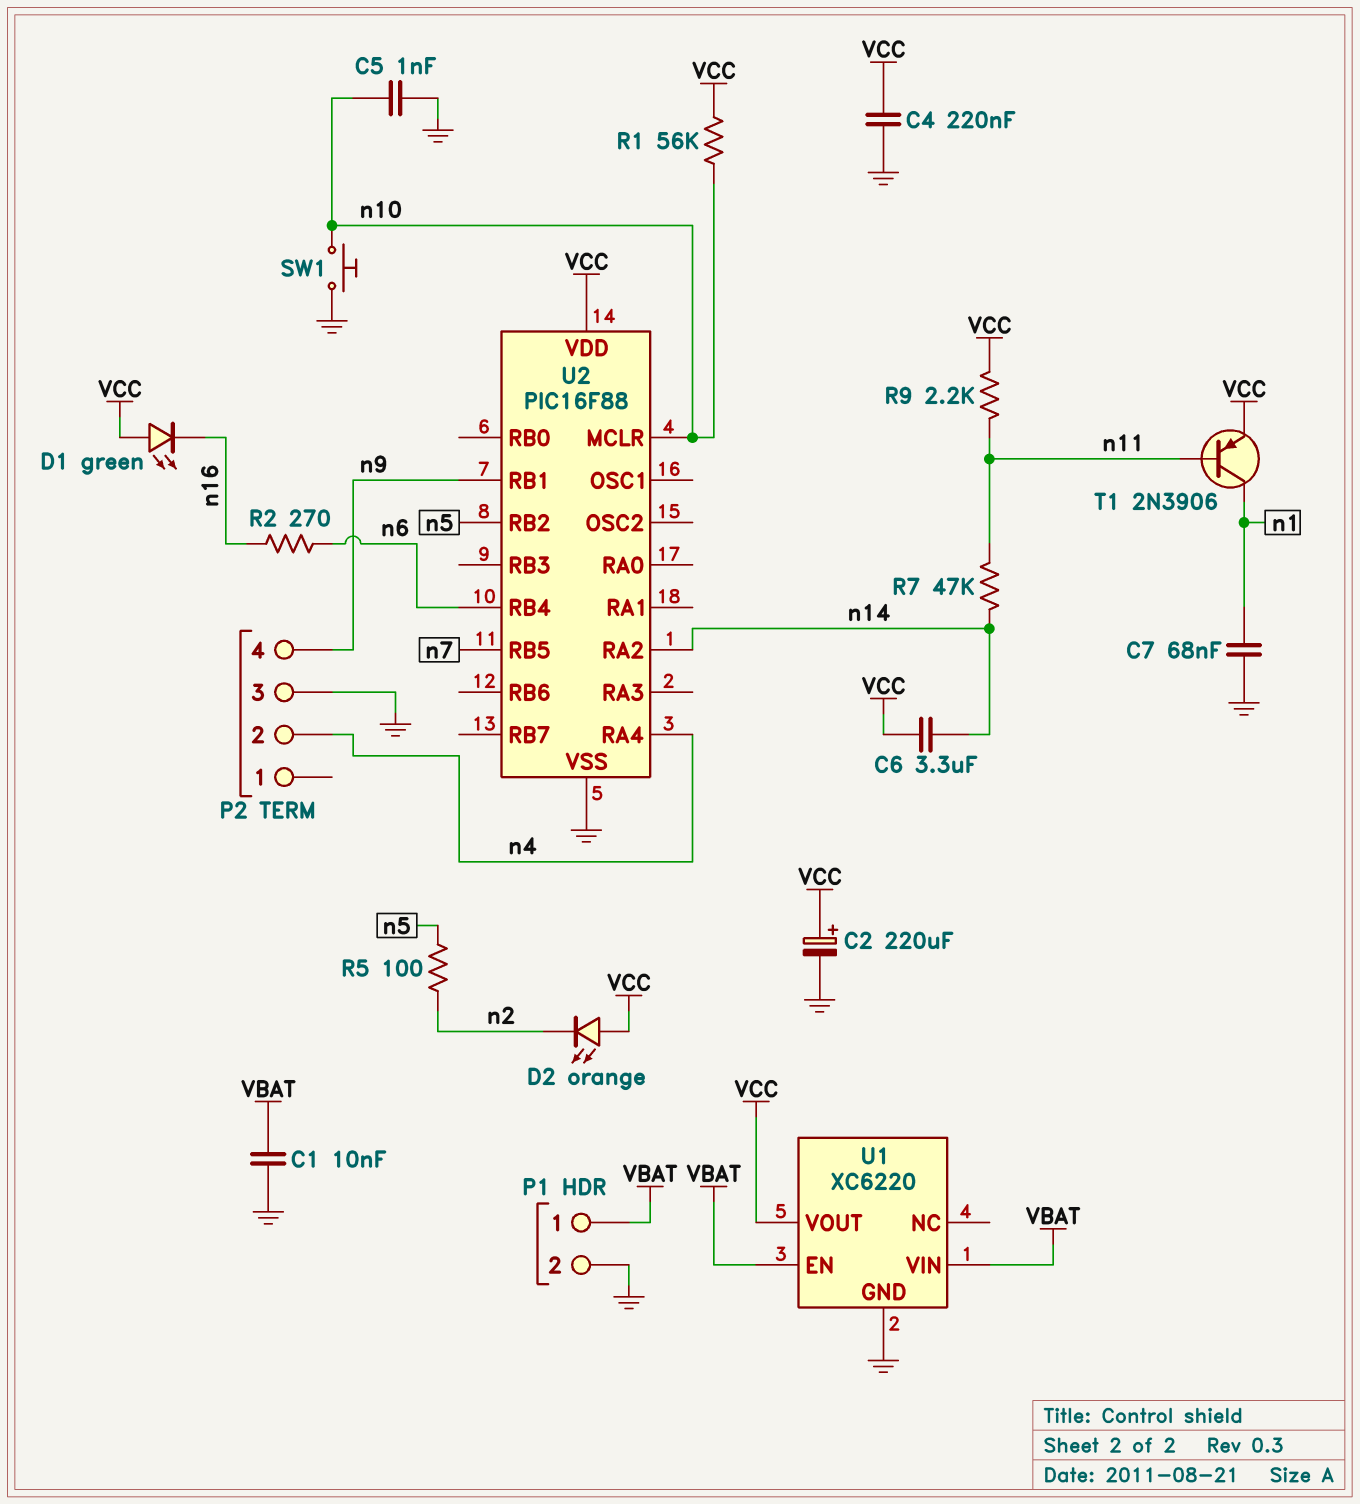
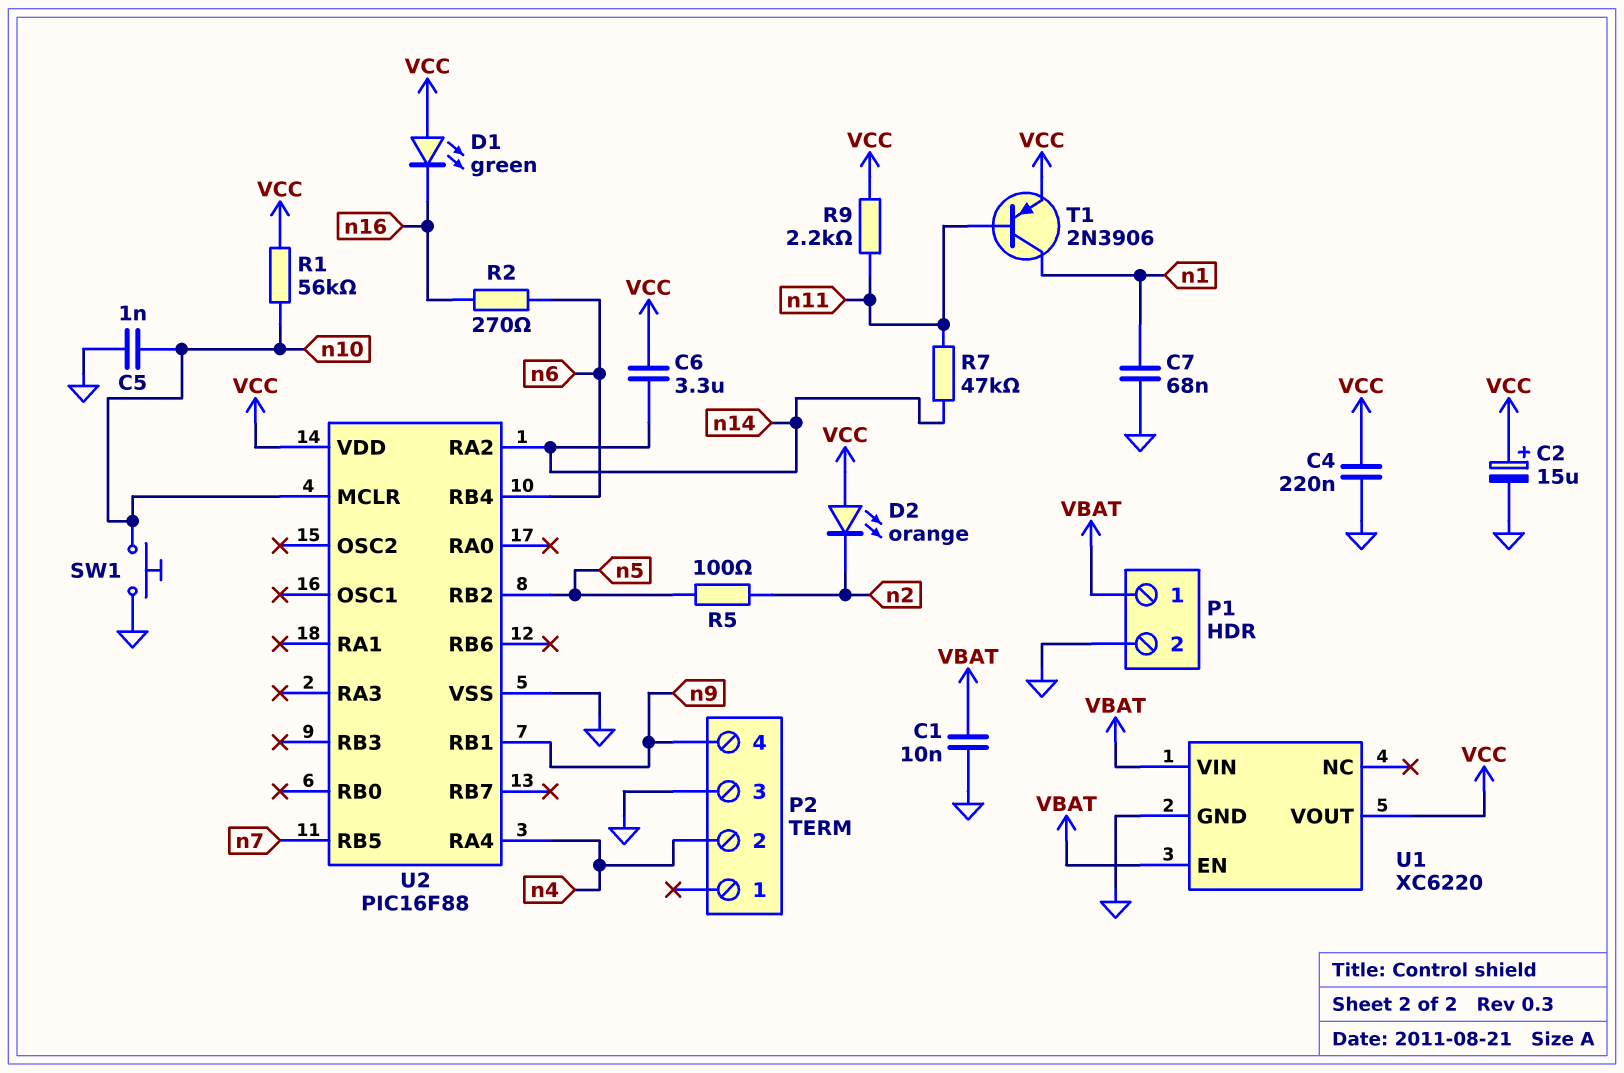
C2: 220uF (plus VCC, minus GND) -> 15uF (plus VCC, minus GND)

